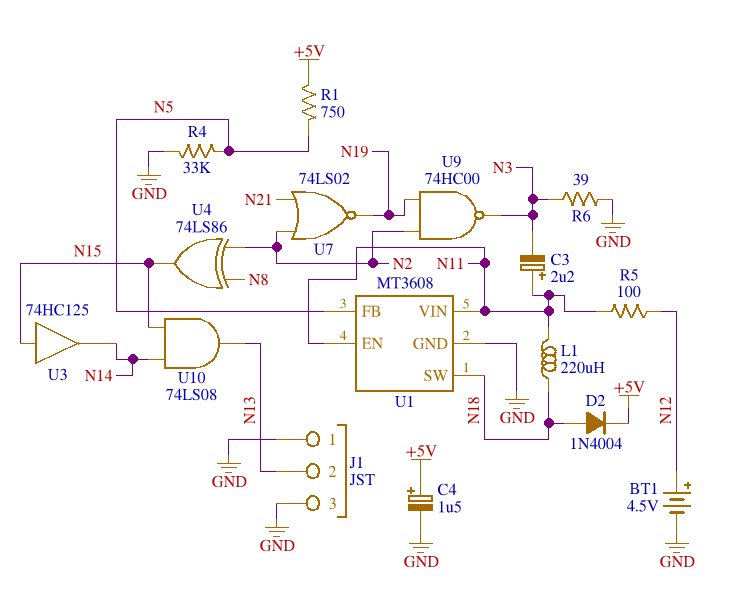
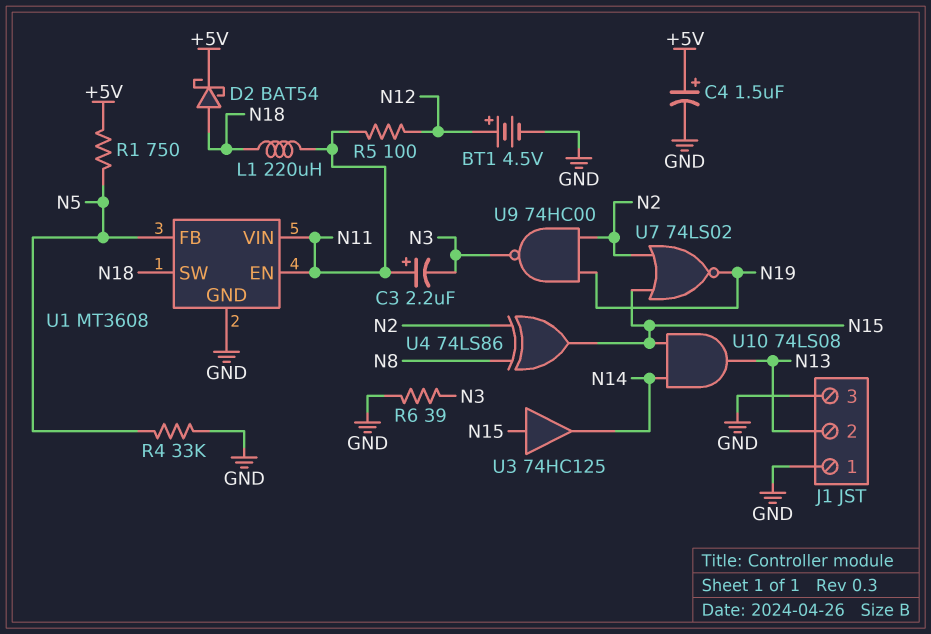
D2: diode 1N4004 (A N18, K +5V) -> schottky BAT54 (A N18, K +5V)
U7: NOR 74LS02 (in N2, in N21, out N19) -> NOR 74LS02 (in N2, in N15, out N19)

